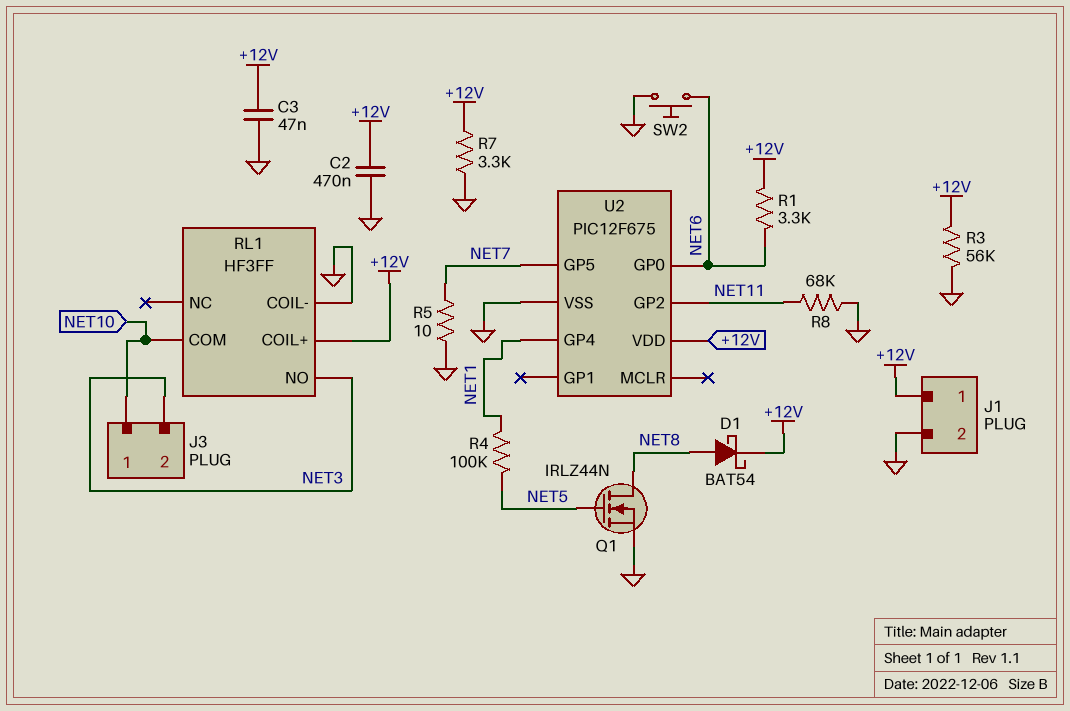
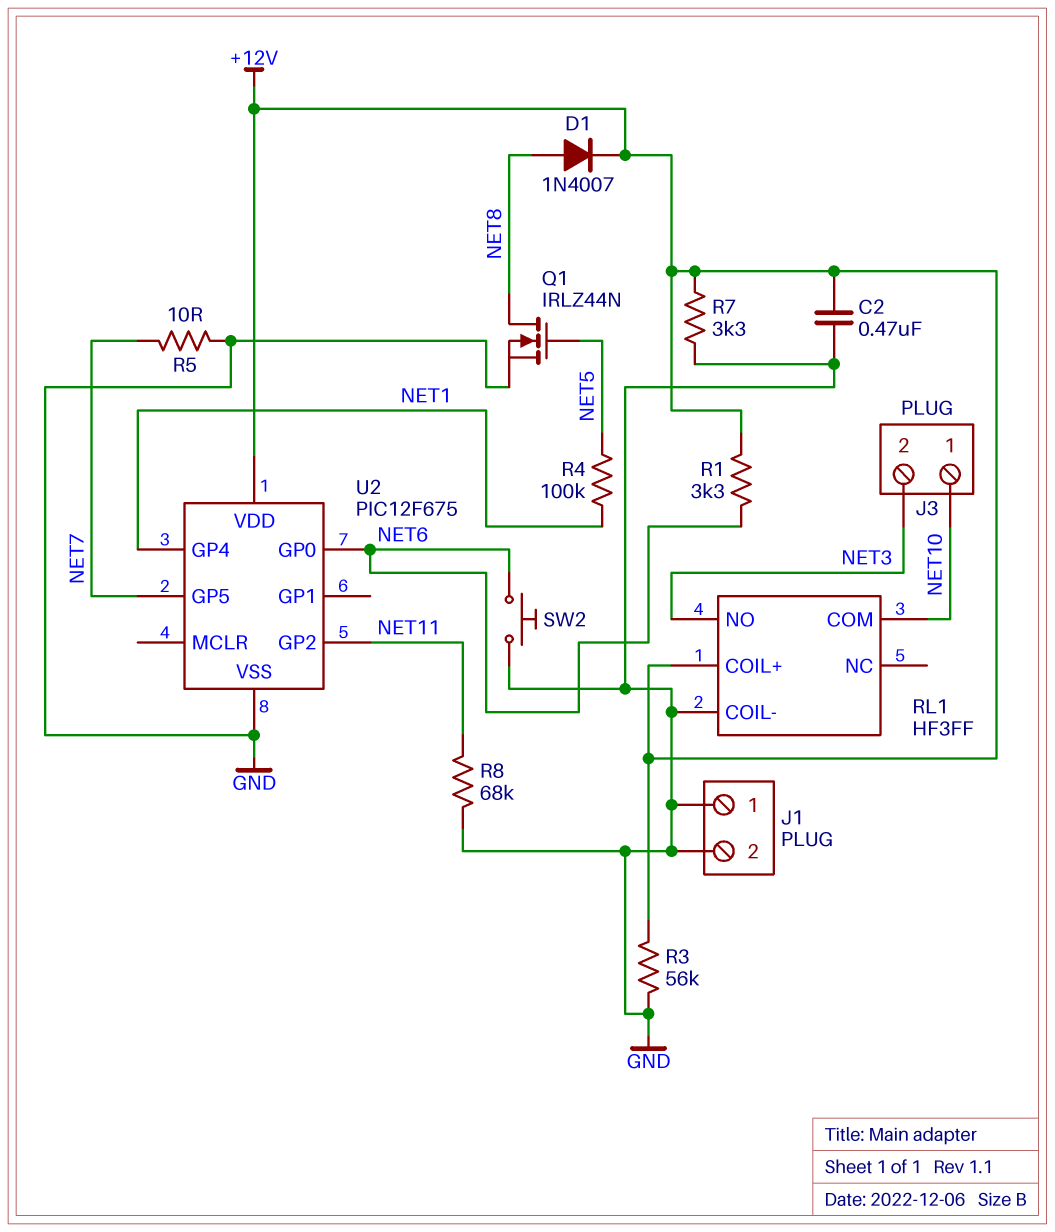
C3: 47nF (+12V, GND) -> none
D1: schottky BAT54 (A NET8, K +12V) -> diode 1N4007 (A NET8, K +12V)
J1 pin 1: +12V -> GND

